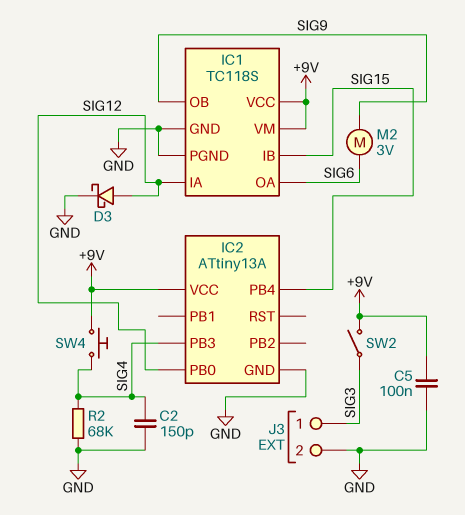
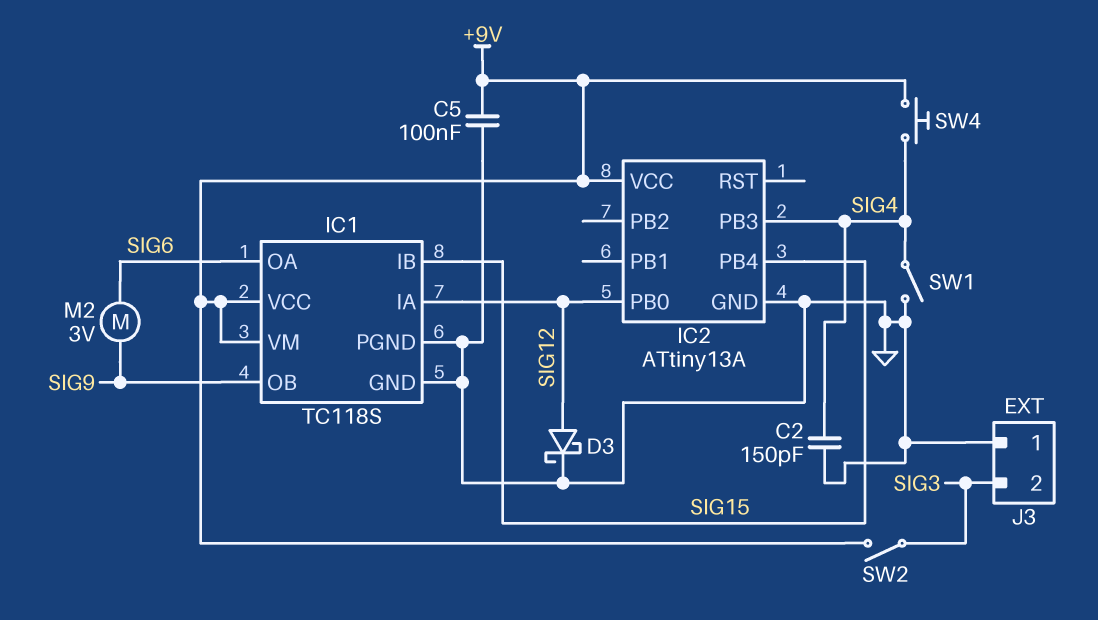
J3 pin 1: SIG3 -> GND
J3 pin 2: GND -> SIG3
R2: 68k (GND, SIG4) -> none
SW1: none -> switch (GND, SIG4)

